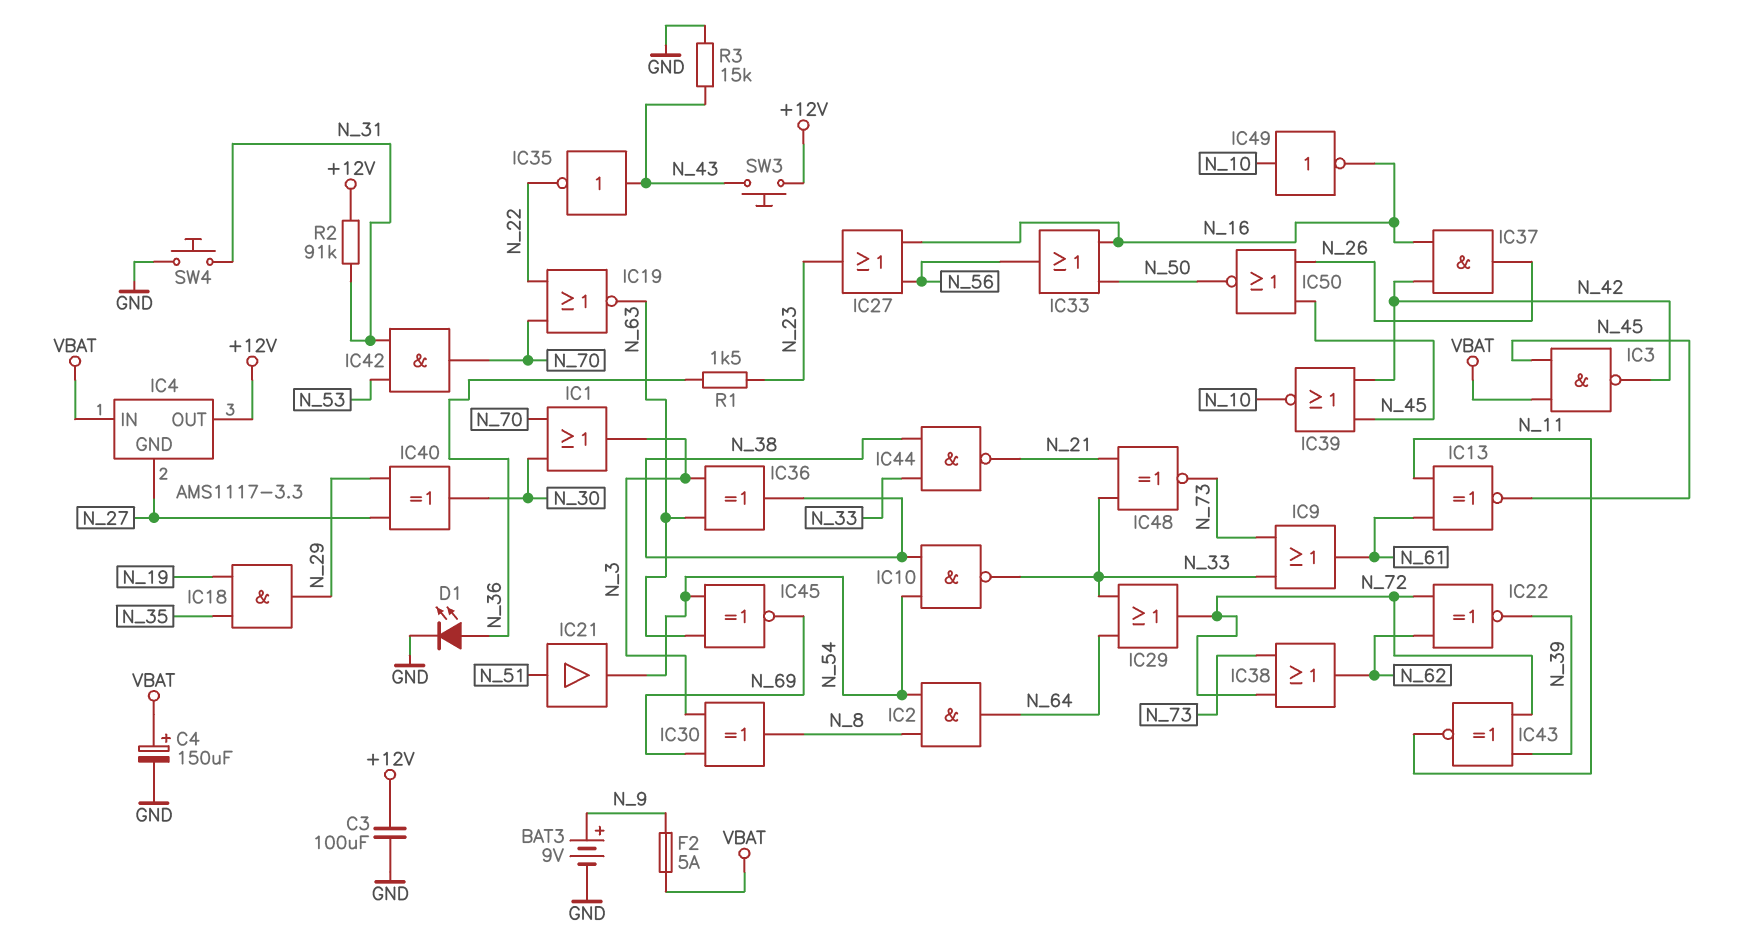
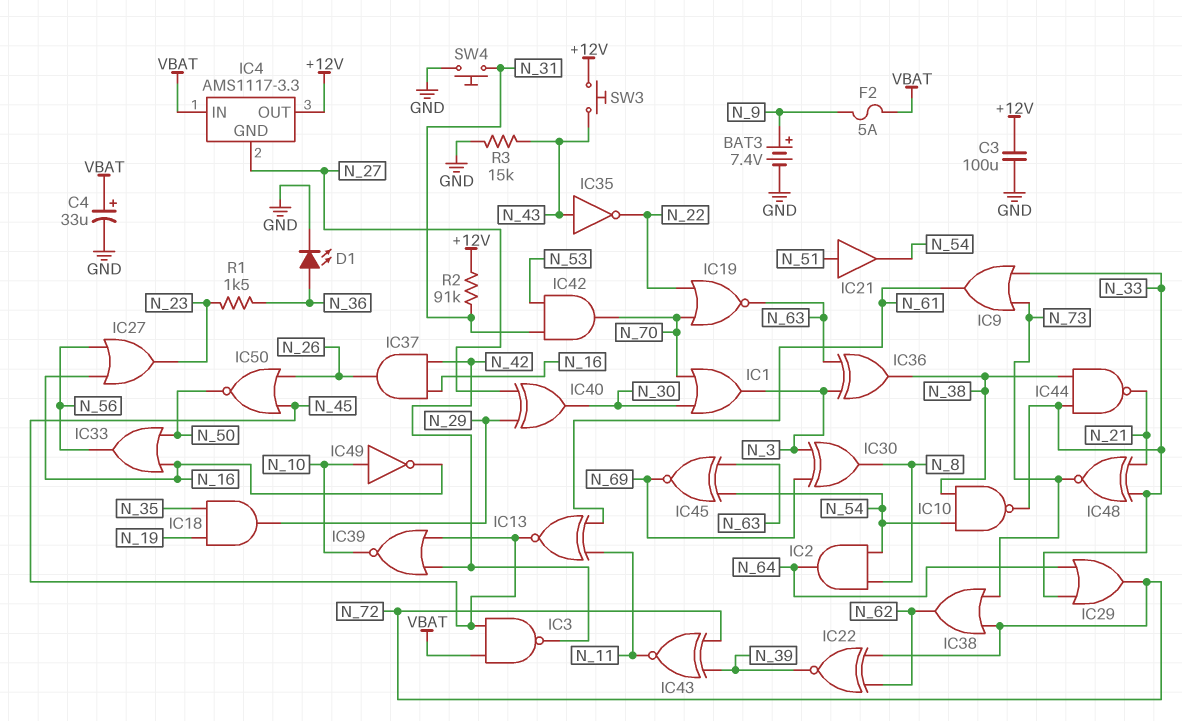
BAT3: 9V (plus N_9, minus GND) -> 7.4V (plus N_9, minus GND)
C4: 150uF (plus VBAT, minus GND) -> 33uF (plus VBAT, minus GND)

